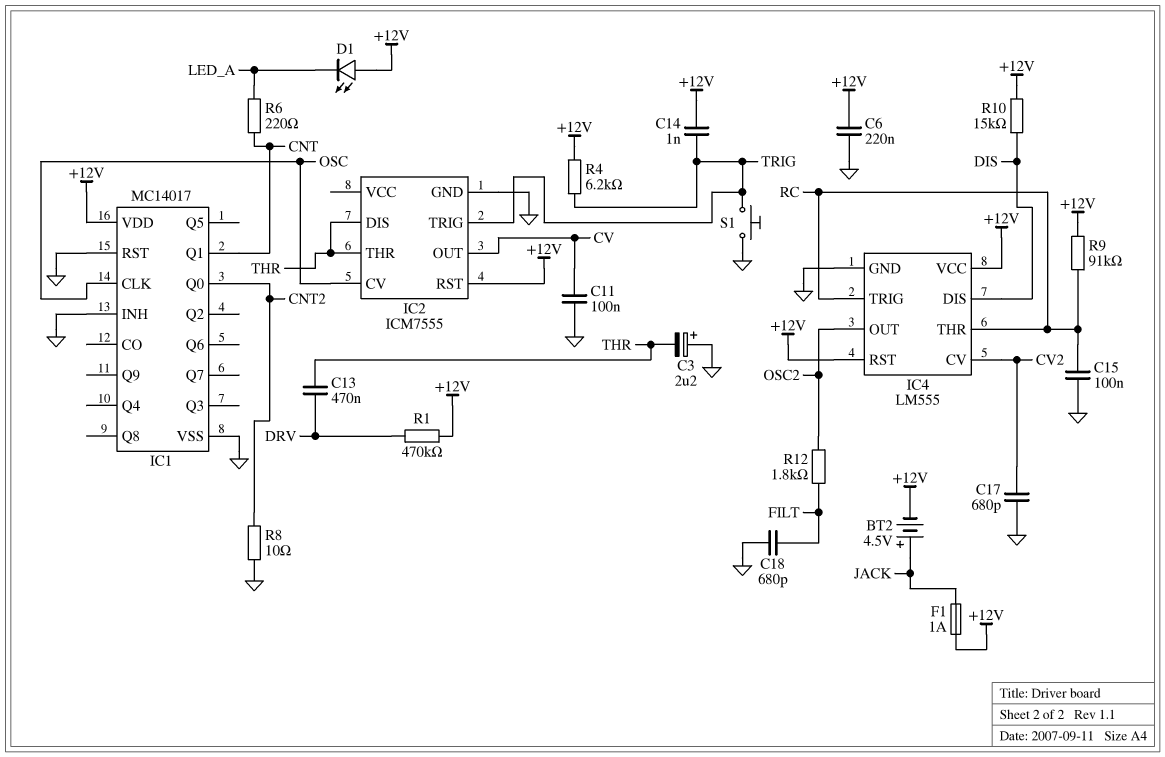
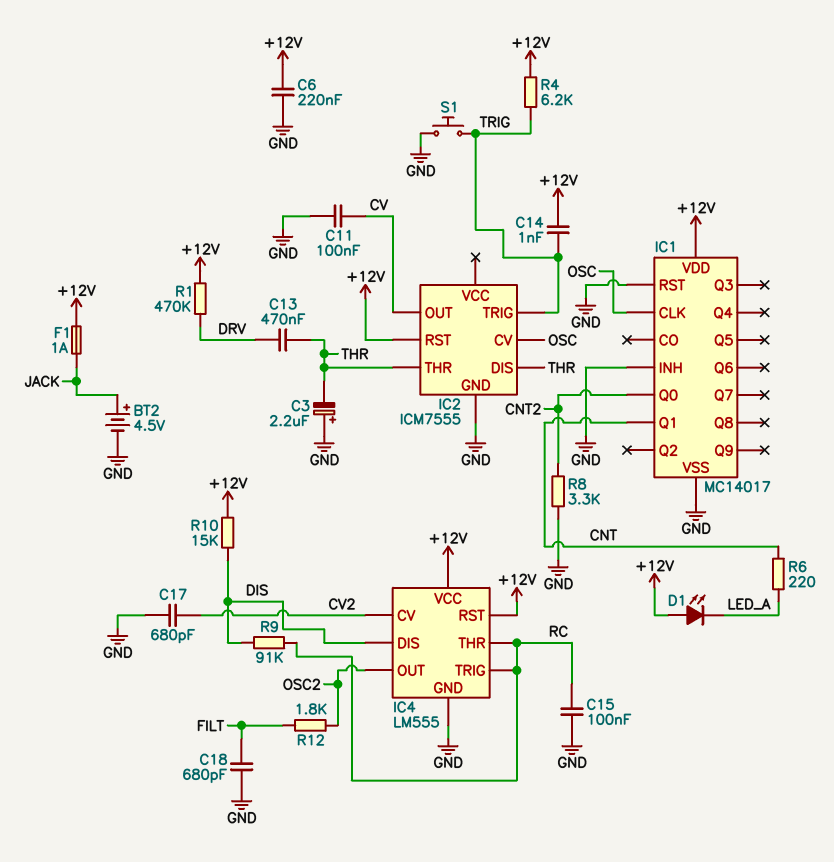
BT2: 4.5V (plus JACK, minus +12V) -> 4.5V (plus JACK, minus GND)
R8: 10 (CNT2, GND) -> 3.3k (CNT2, GND)
R9: 91k (+12V, RC) -> 91k (DIS, RC)

